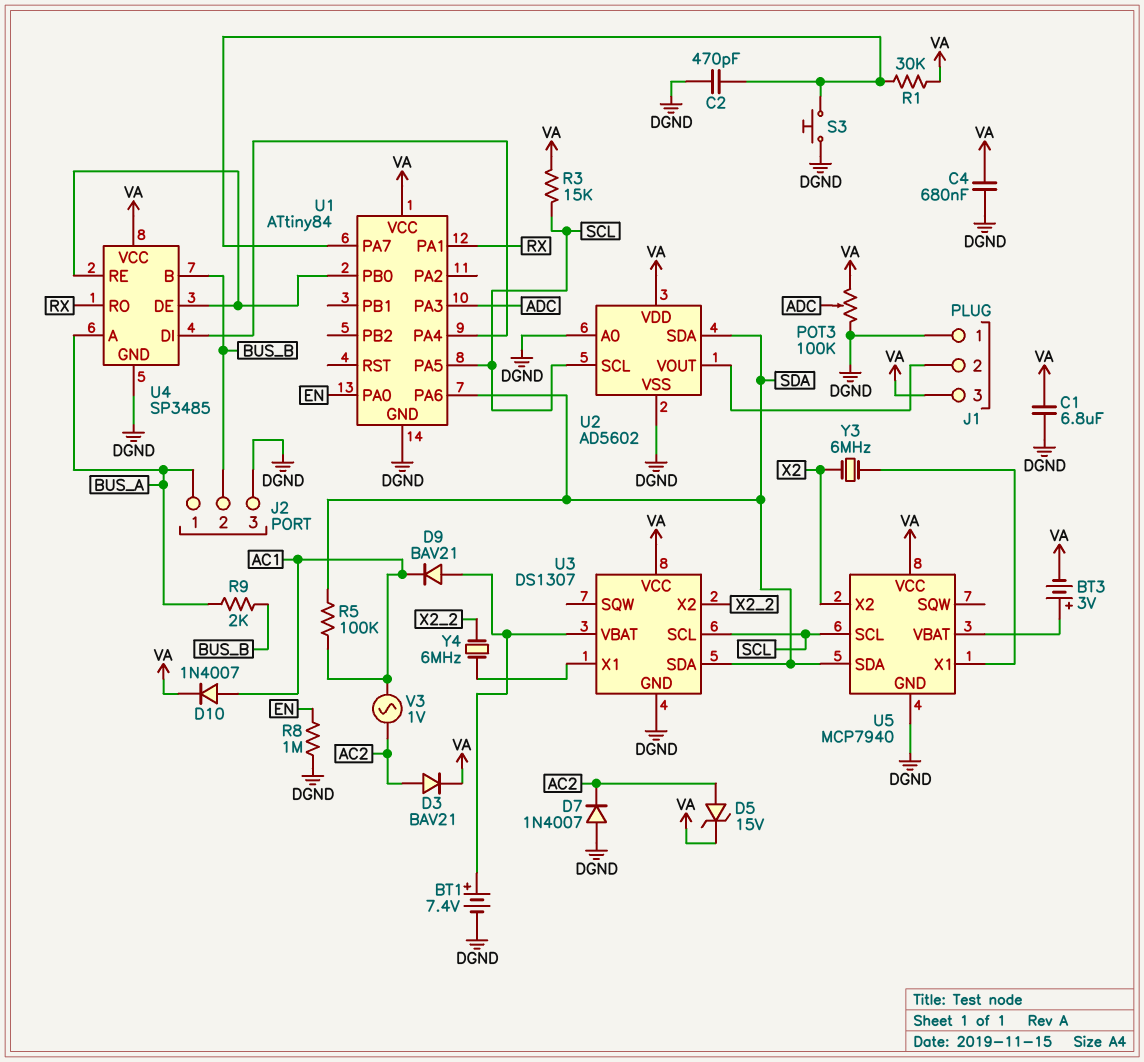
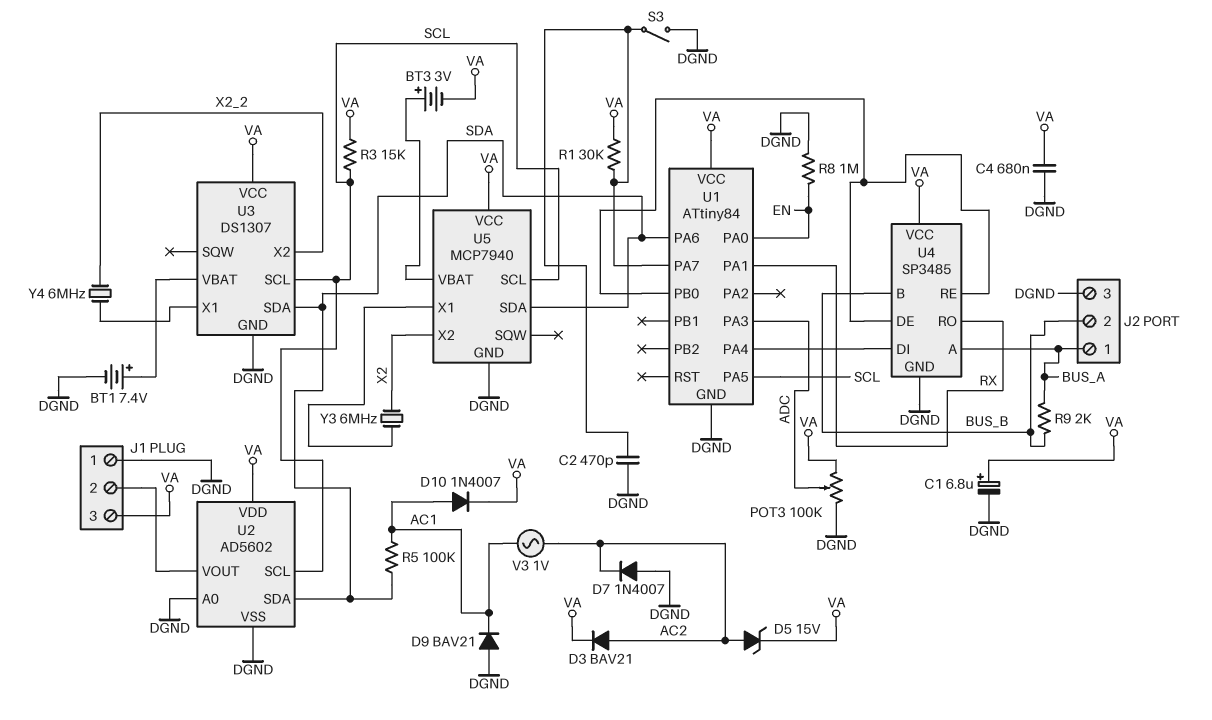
C1: 6.8uF (DGND, VA) -> 6.8uF (plus VA, minus DGND)
D9: diode BAV21 (A U3/VBAT, K AC1) -> diode BAV21 (A DGND, K AC1)
S3: button (DGND, U1/PA7) -> switch (DGND, U1/PA7)

